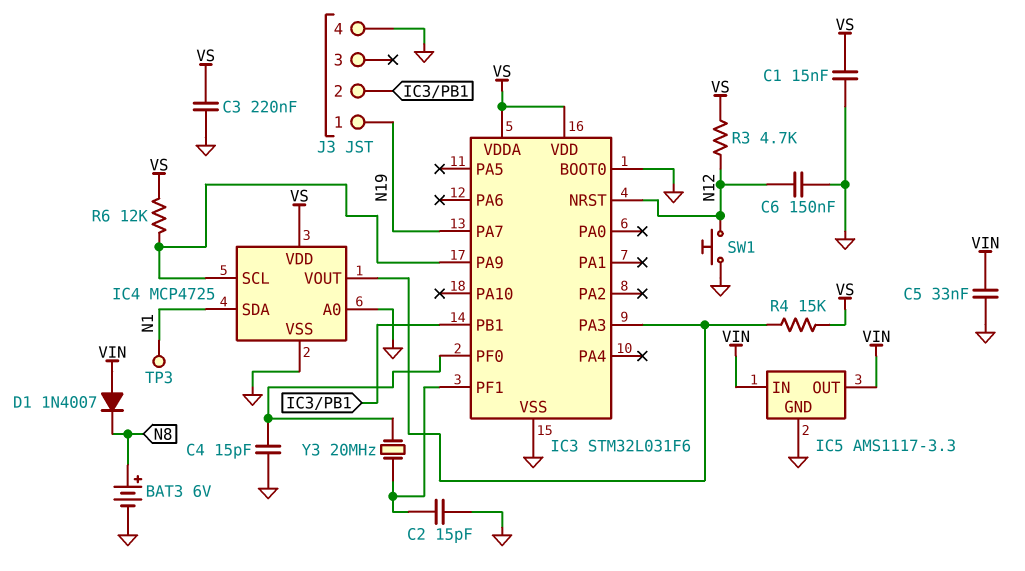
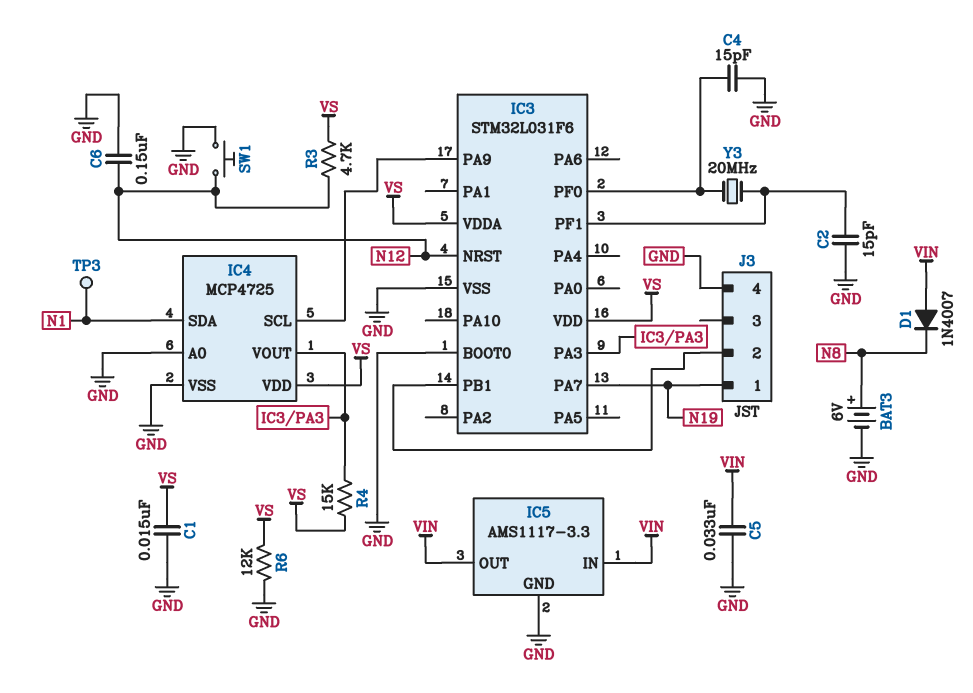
C3: 220nF (GND, VS) -> none
R6: 12k (IC3/PA9, VS) -> 12k (GND, VS)

